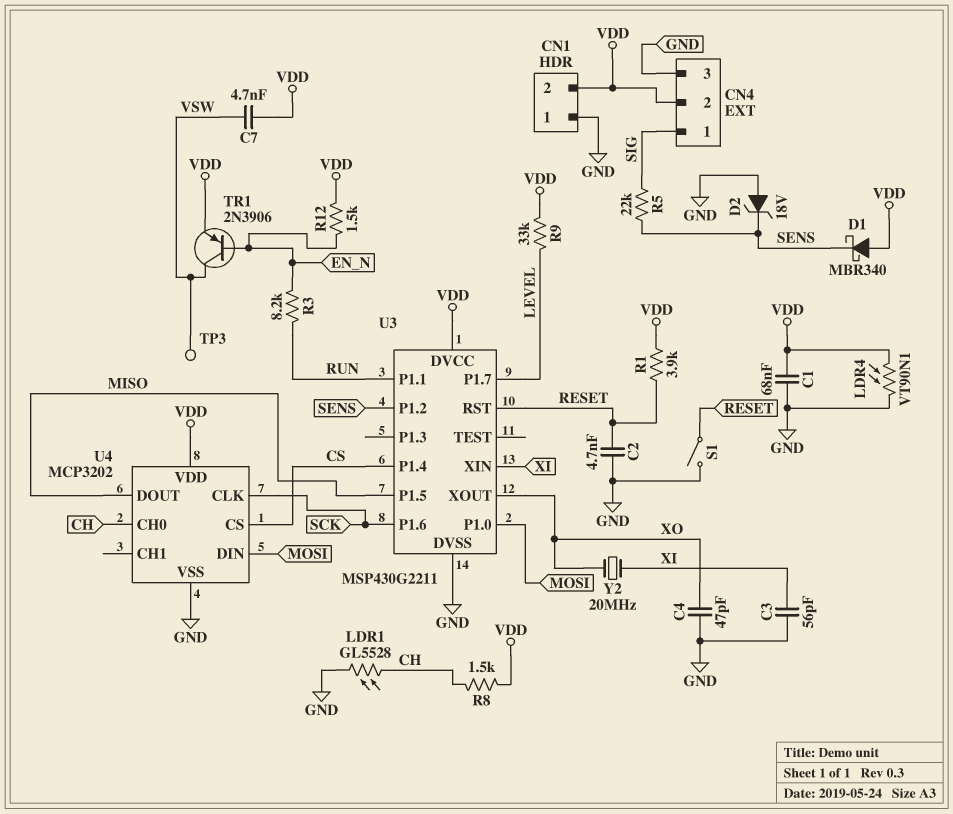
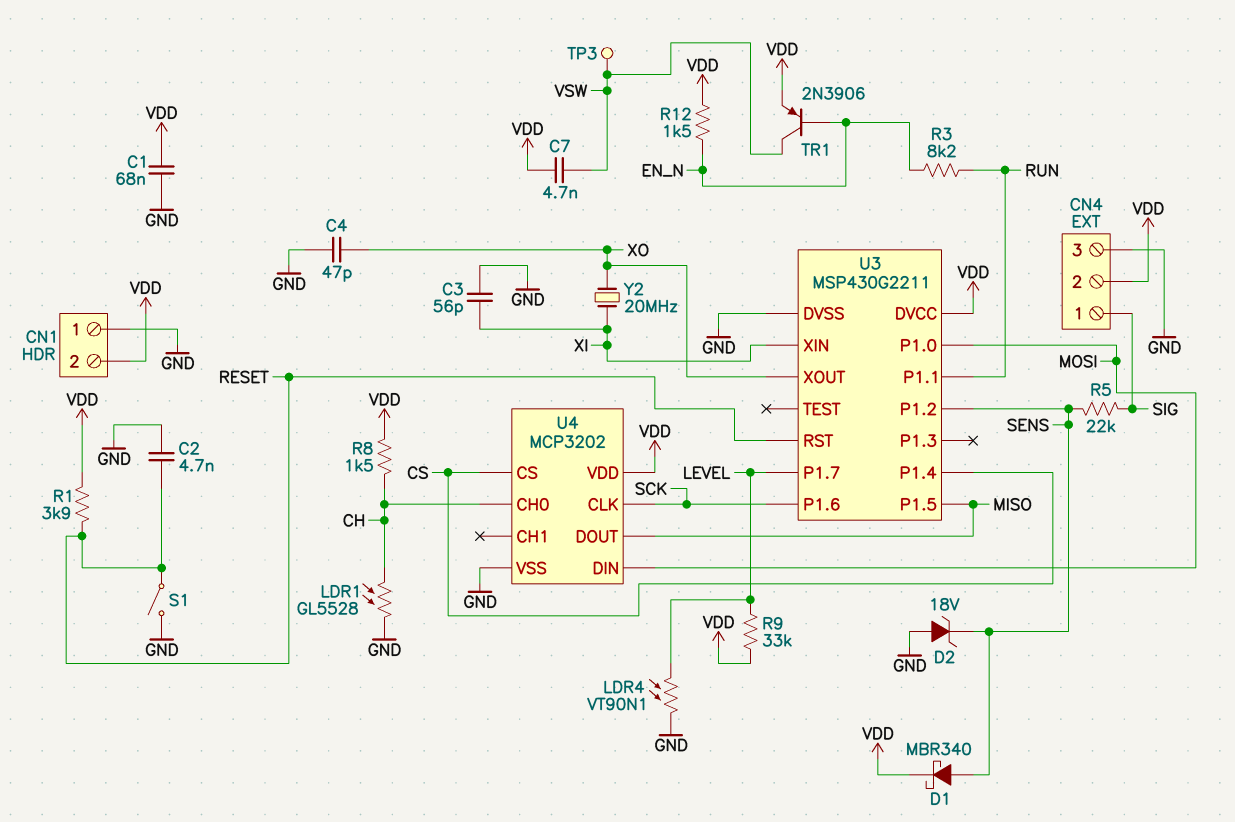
D1: schottky MBR340 (A VDD, K SENS) -> schottky MBR340 (A SENS, K VDD)
LDR4: VT90N1 (GND, VDD) -> VT90N1 (GND, LEVEL)

